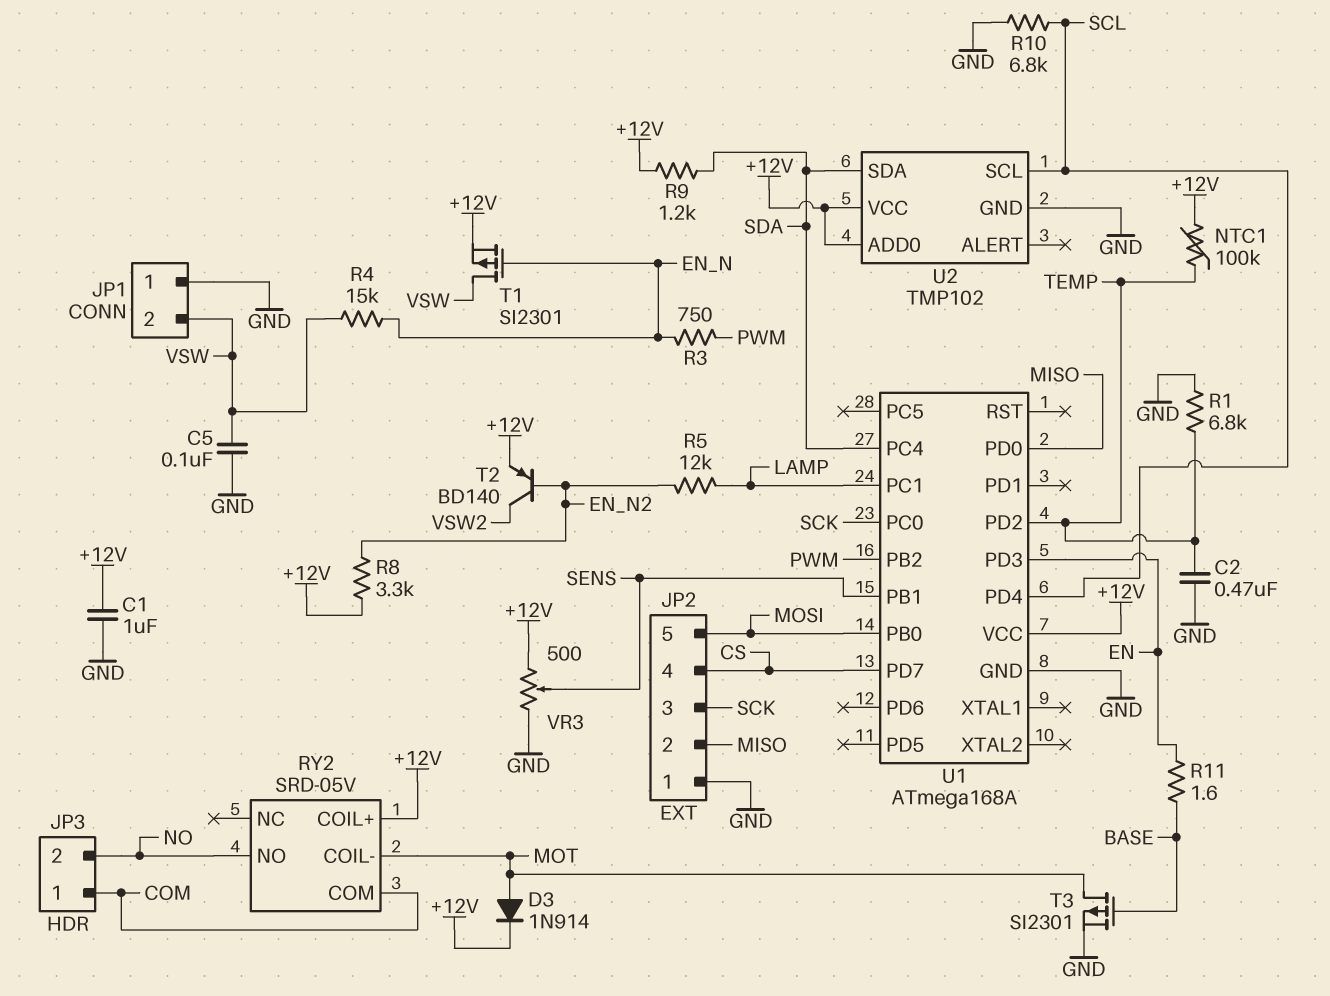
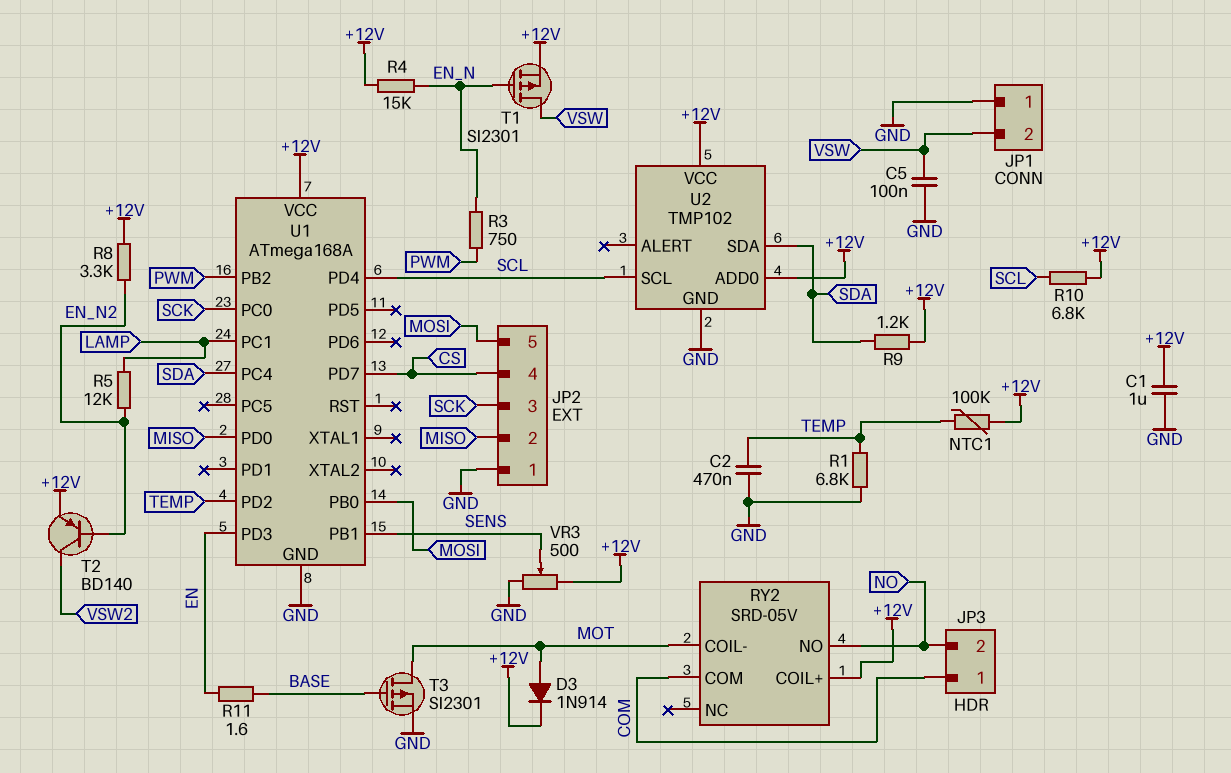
R4: 15k (EN_N, VSW) -> 15k (+12V, EN_N)
R10: 6.8k (GND, SCL) -> 6.8k (+12V, SCL)

